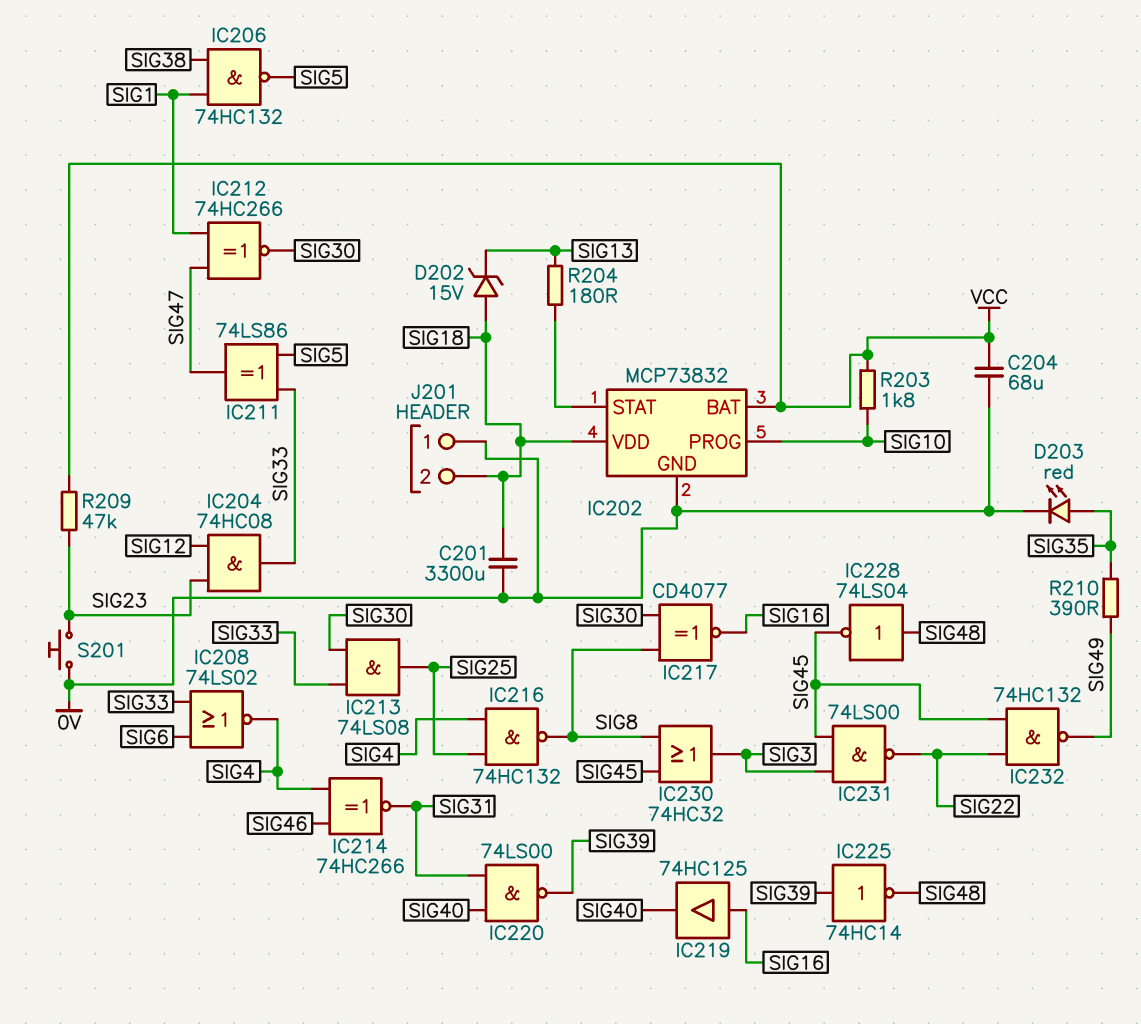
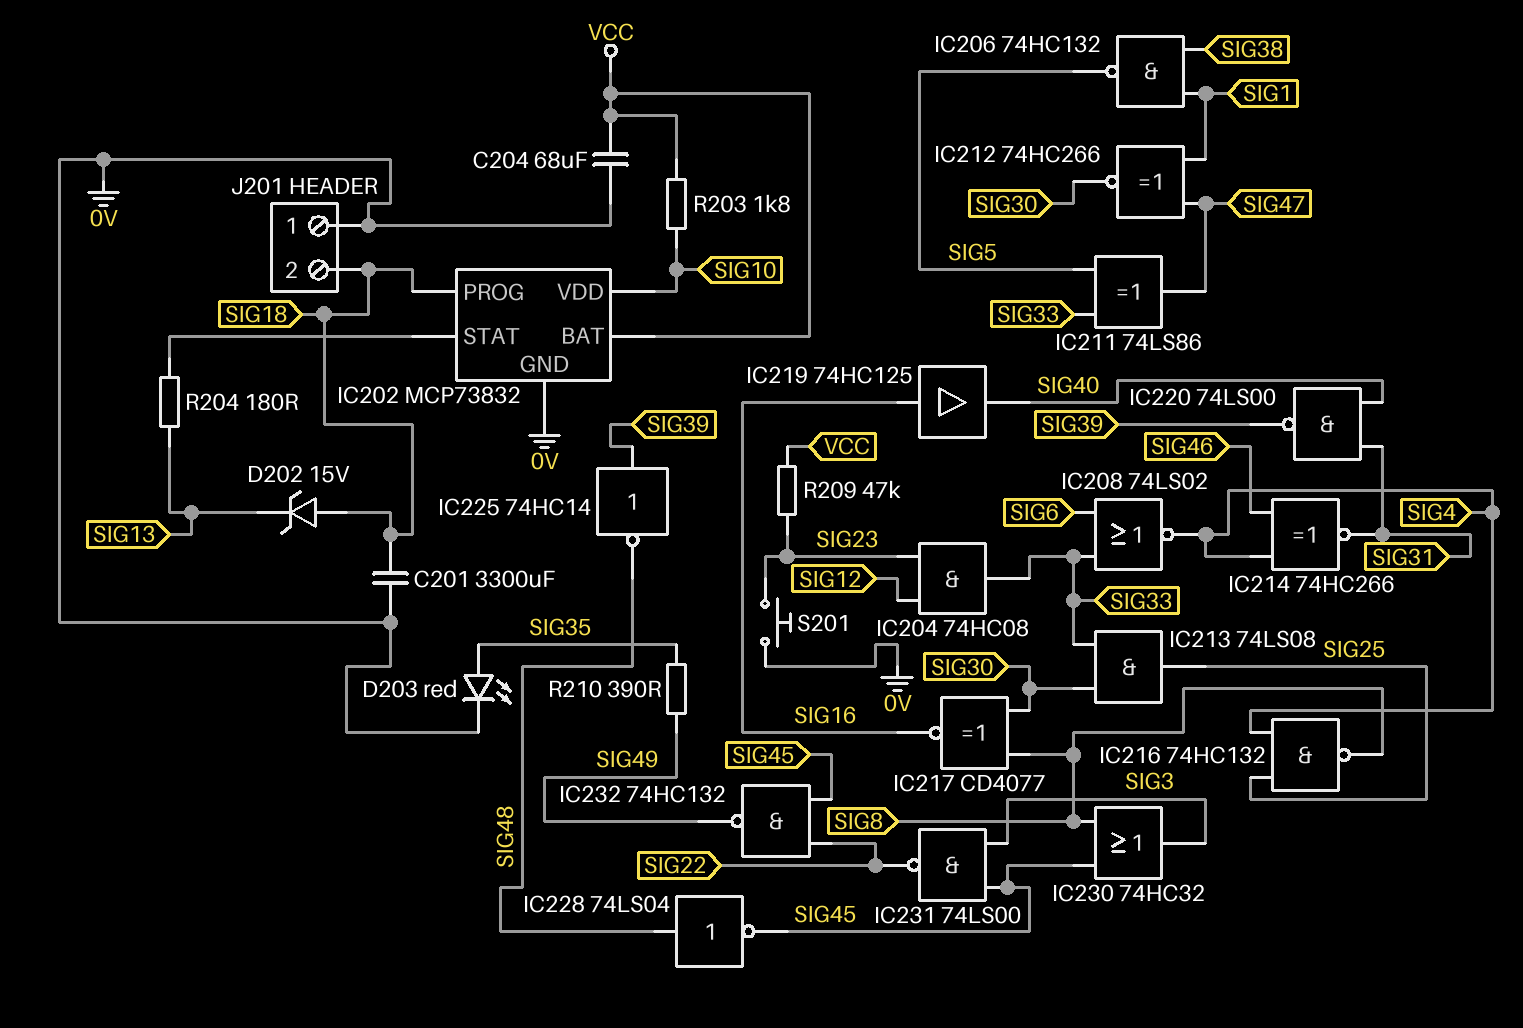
IC202 pin PROG: SIG10 -> SIG18
IC202 pin VDD: SIG18 -> SIG10

